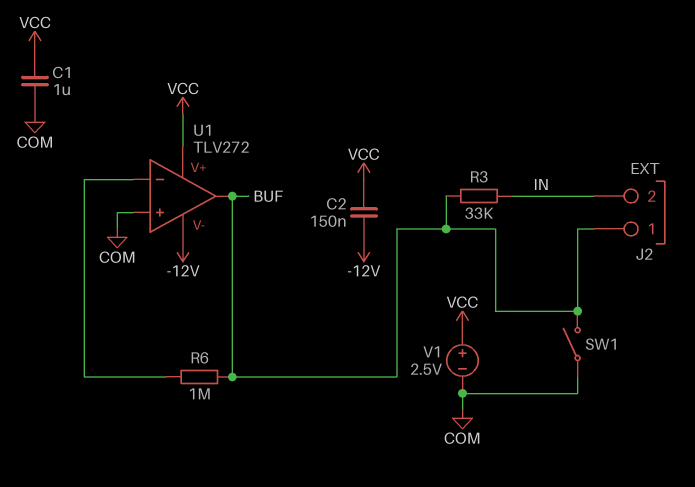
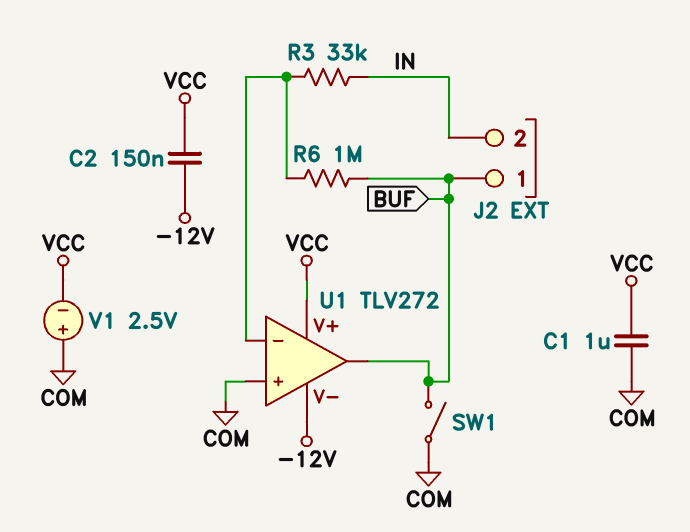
R3: 33k (BUF, IN) -> 33k (IN, U1/in-)
V1: 2.5V (plus VCC, minus COM) -> 2.5V (plus COM, minus VCC)

